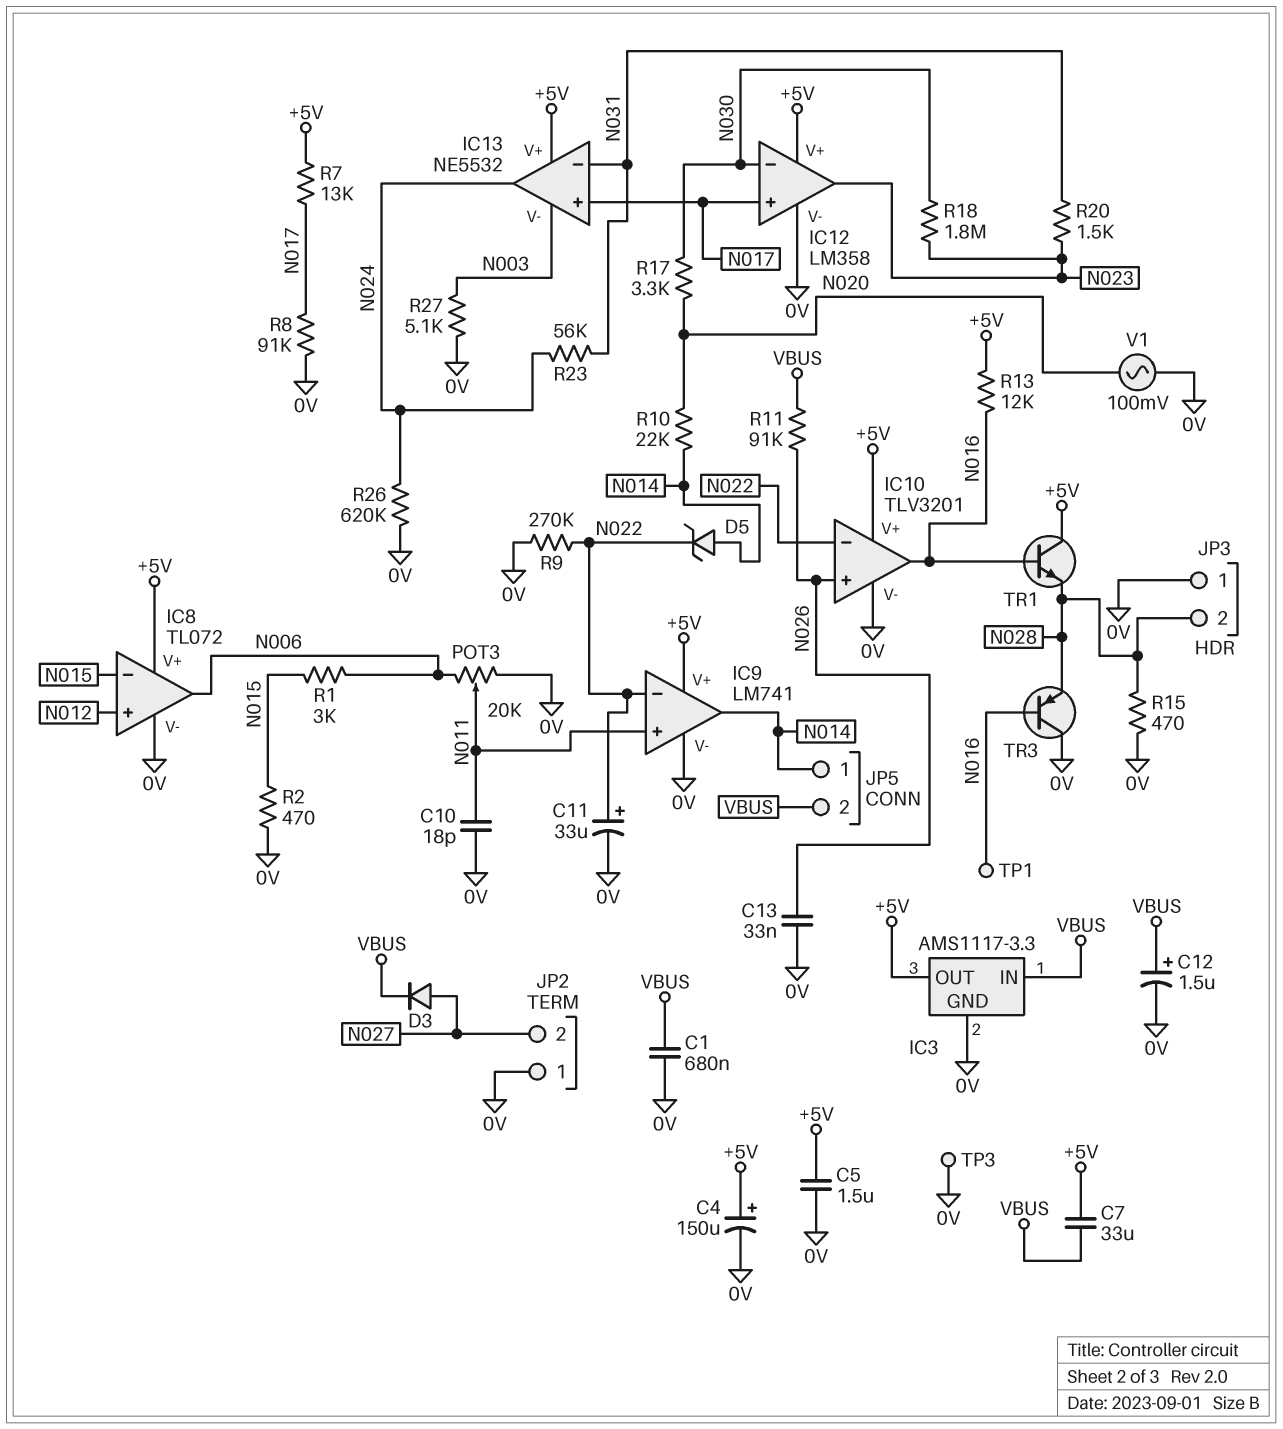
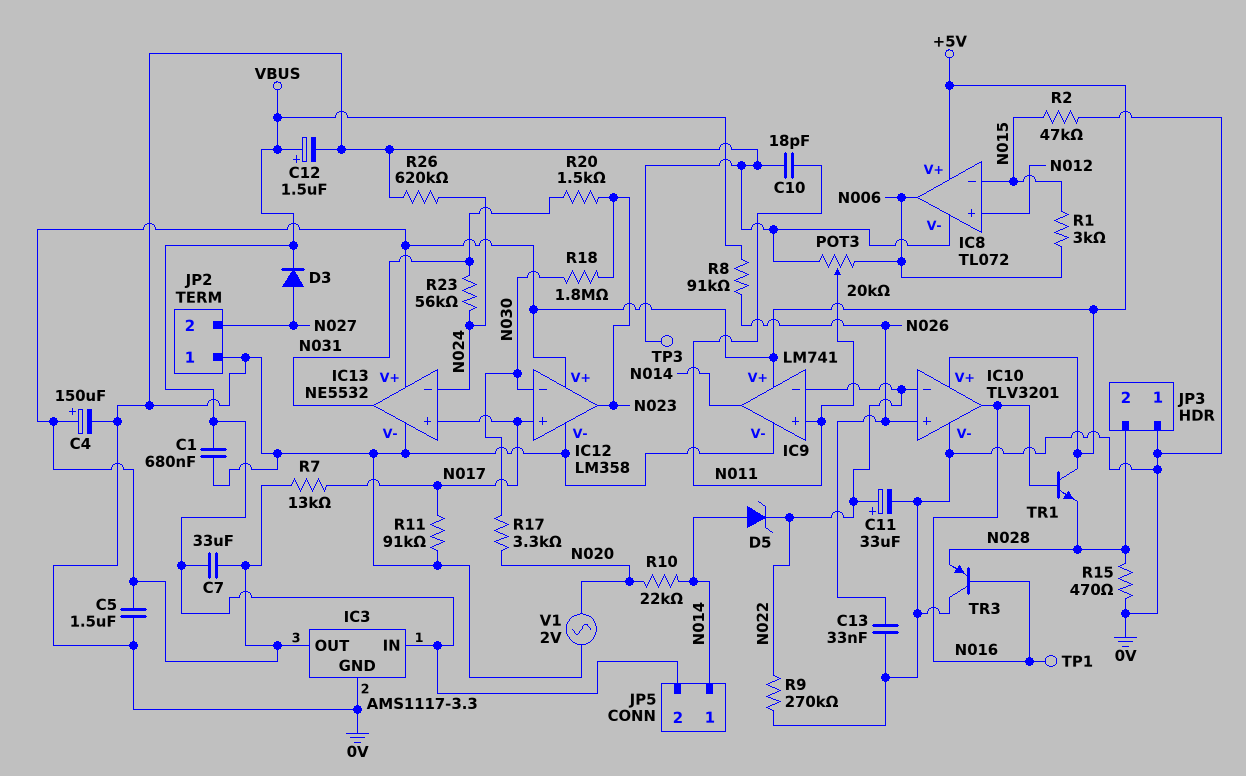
IC13 pin V-: N003 -> 0V
IC13 pin in-: N031 -> N024
IC13 pin out: N024 -> N031
R2: 470 (0V, N015) -> 47k (0V, N015)
R8: 91k (0V, N017) -> 91k (N026, VBUS)
R11: 91k (N026, VBUS) -> 91k (0V, N017)
R13: 12k (+5V, N016) -> none
R27: 5.1k (0V, N003) -> none
V1: AC 100mV (0V, N020) -> AC 2V (0V, N020)

